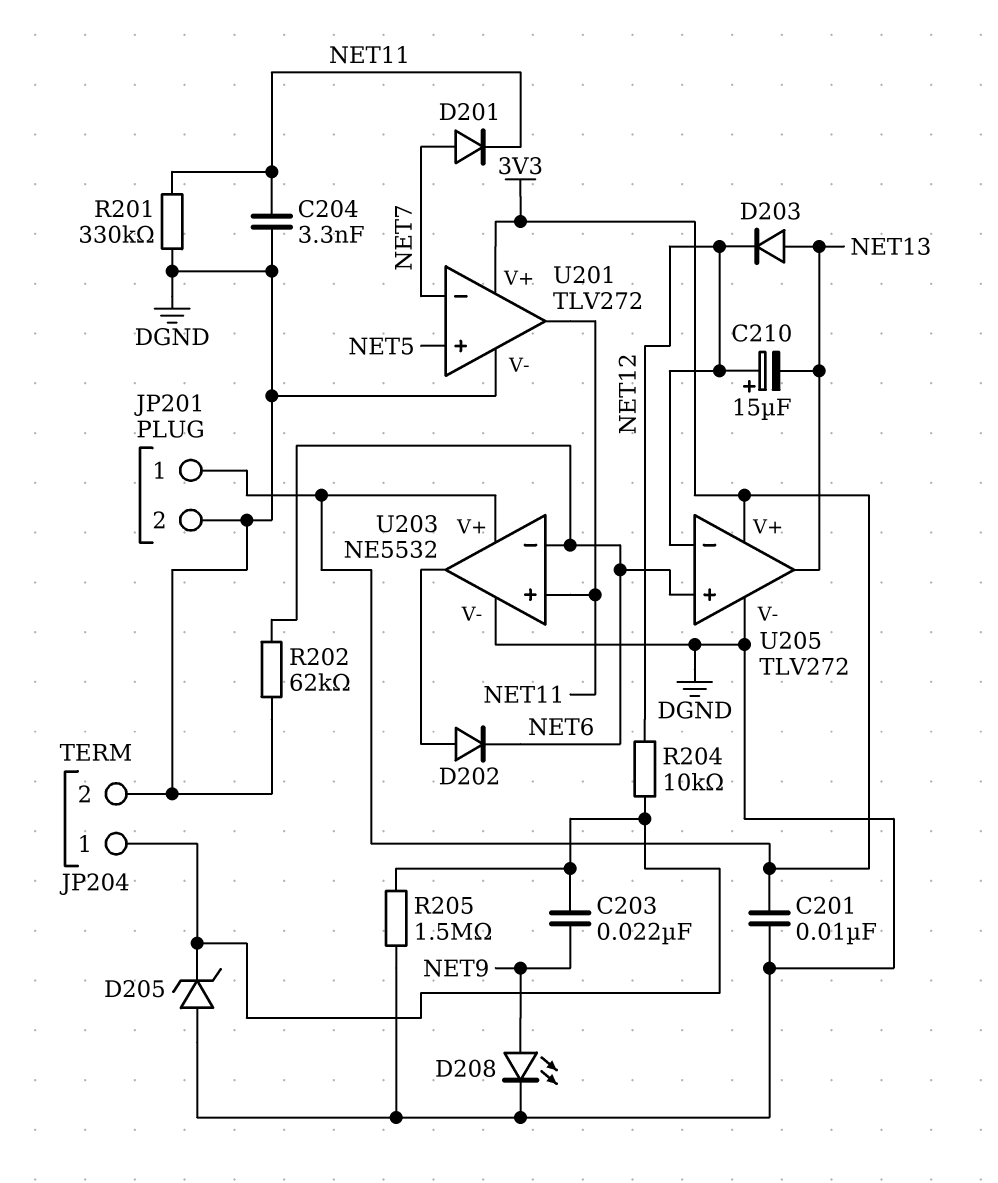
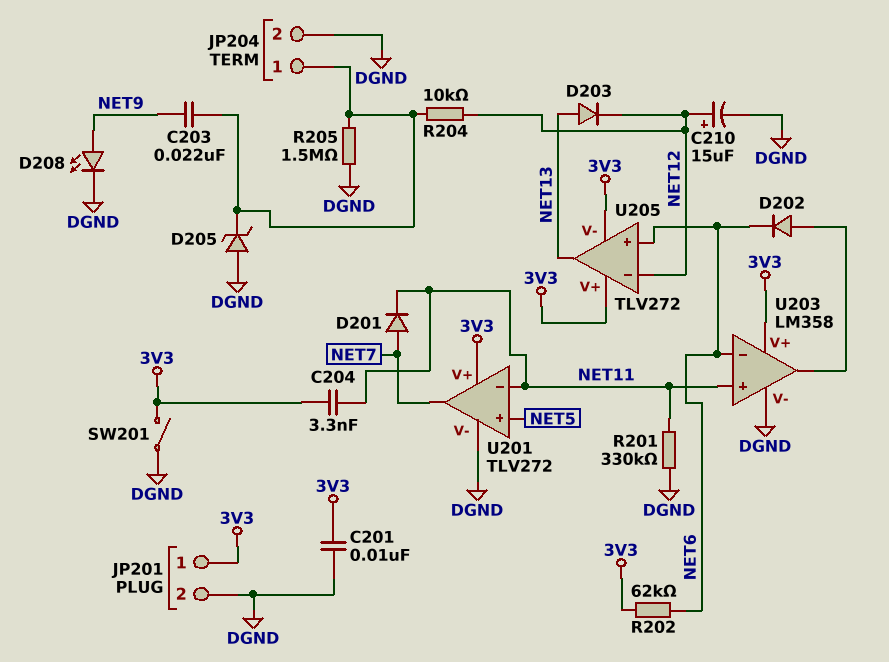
C204: 3.3nF (DGND, NET11) -> 3.3nF (3V3, NET11)
C210: 15uF (plus NET12, minus NET13) -> 15uF (plus NET12, minus DGND)
R202: 62k (DGND, NET6) -> 62k (3V3, NET6)
SW201: none -> switch (3V3, DGND)
U201 pin in-: NET7 -> NET11
U201 pin out: NET11 -> NET7
U203: NE5532 -> LM358
U205 pin V-: DGND -> 3V3

